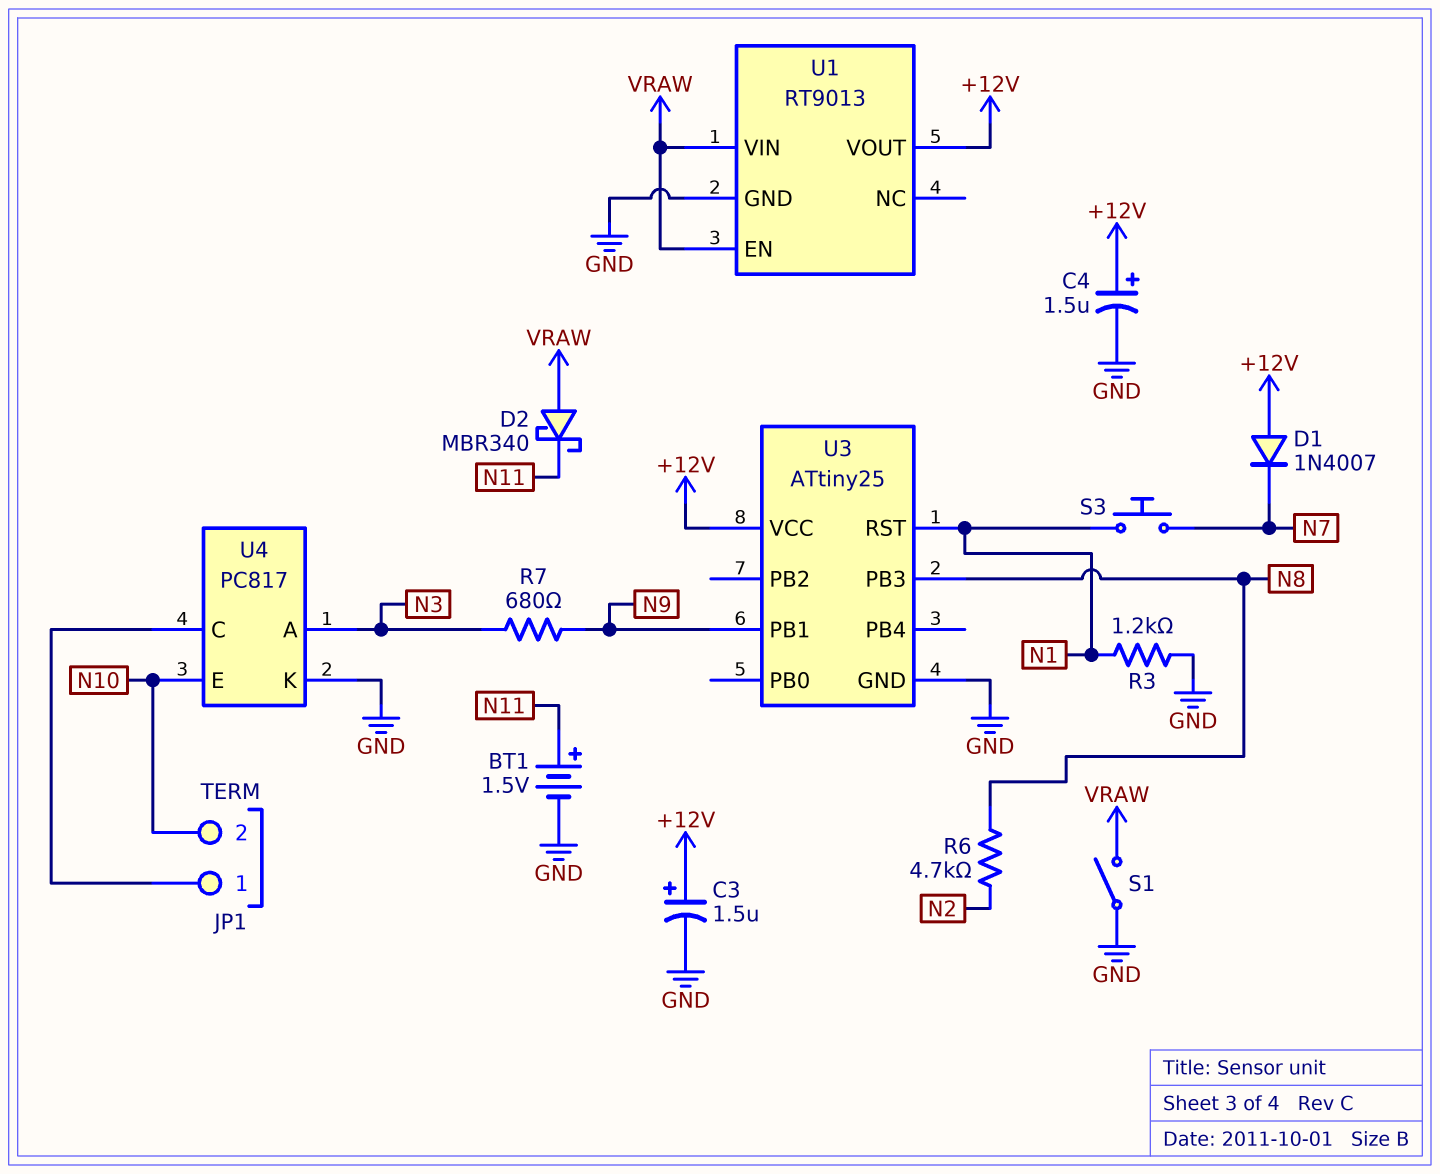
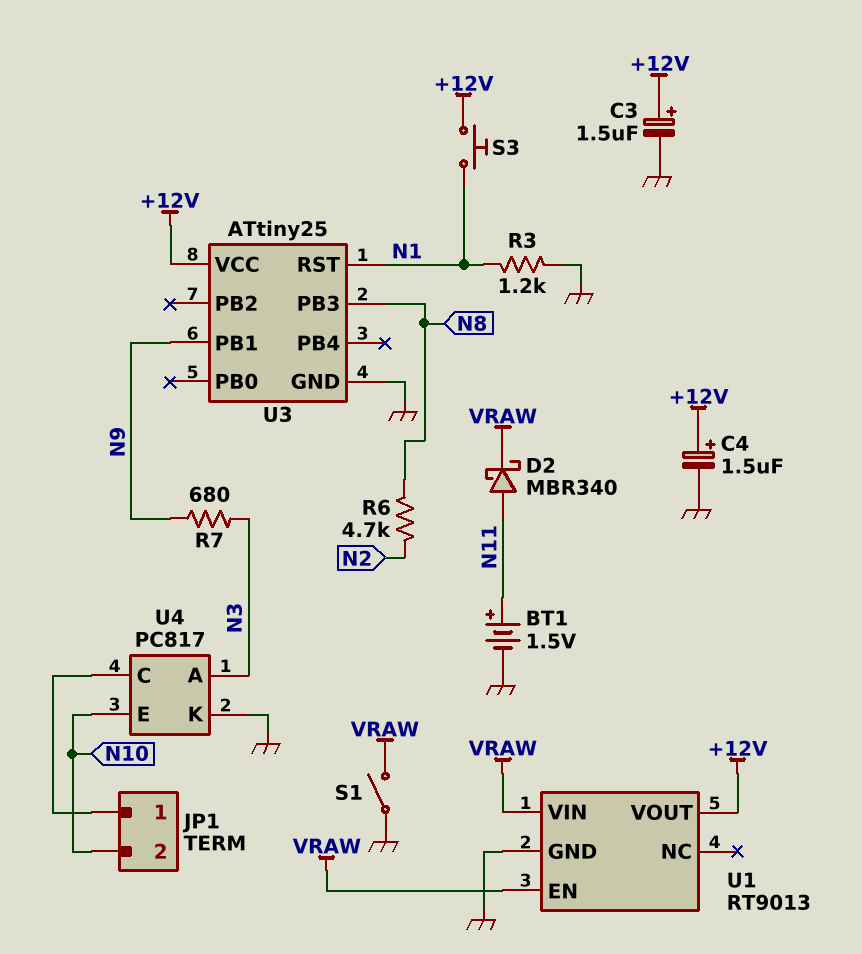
D1: diode 1N4007 (A +12V, K N7) -> none
D2: schottky MBR340 (A VRAW, K N11) -> schottky MBR340 (A N11, K VRAW)
S3: button (N1, N7) -> button (+12V, N1)

